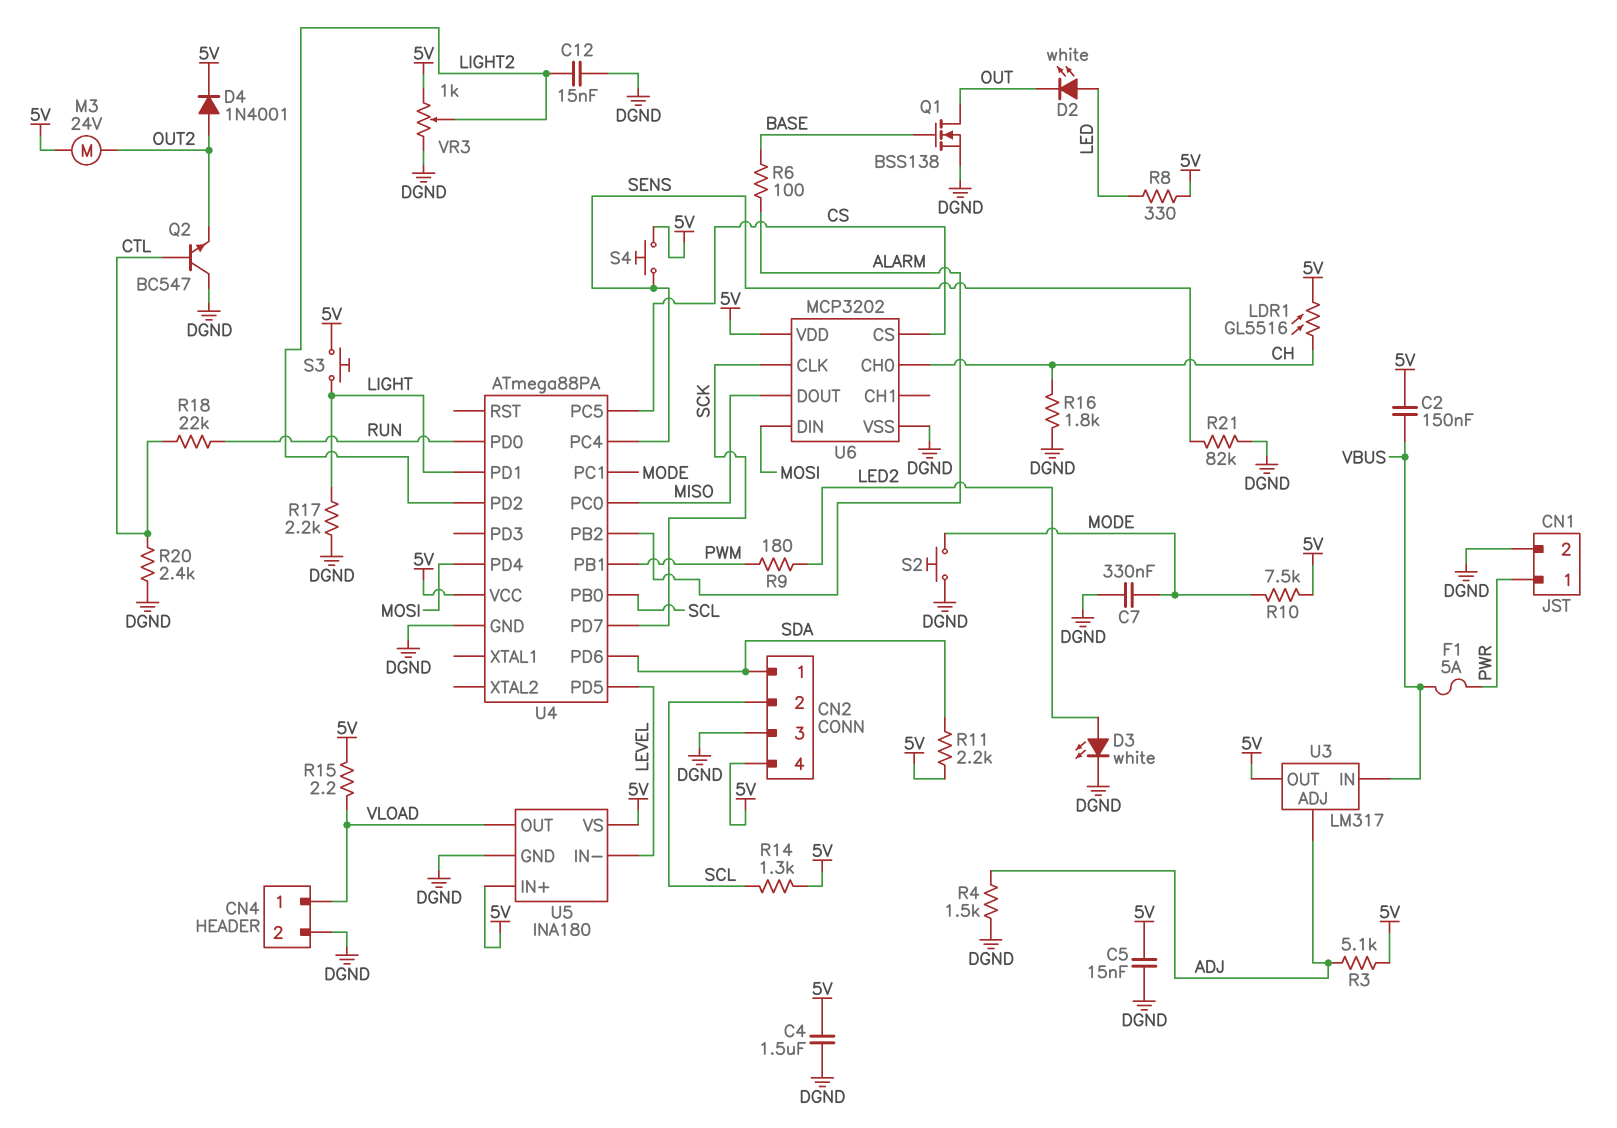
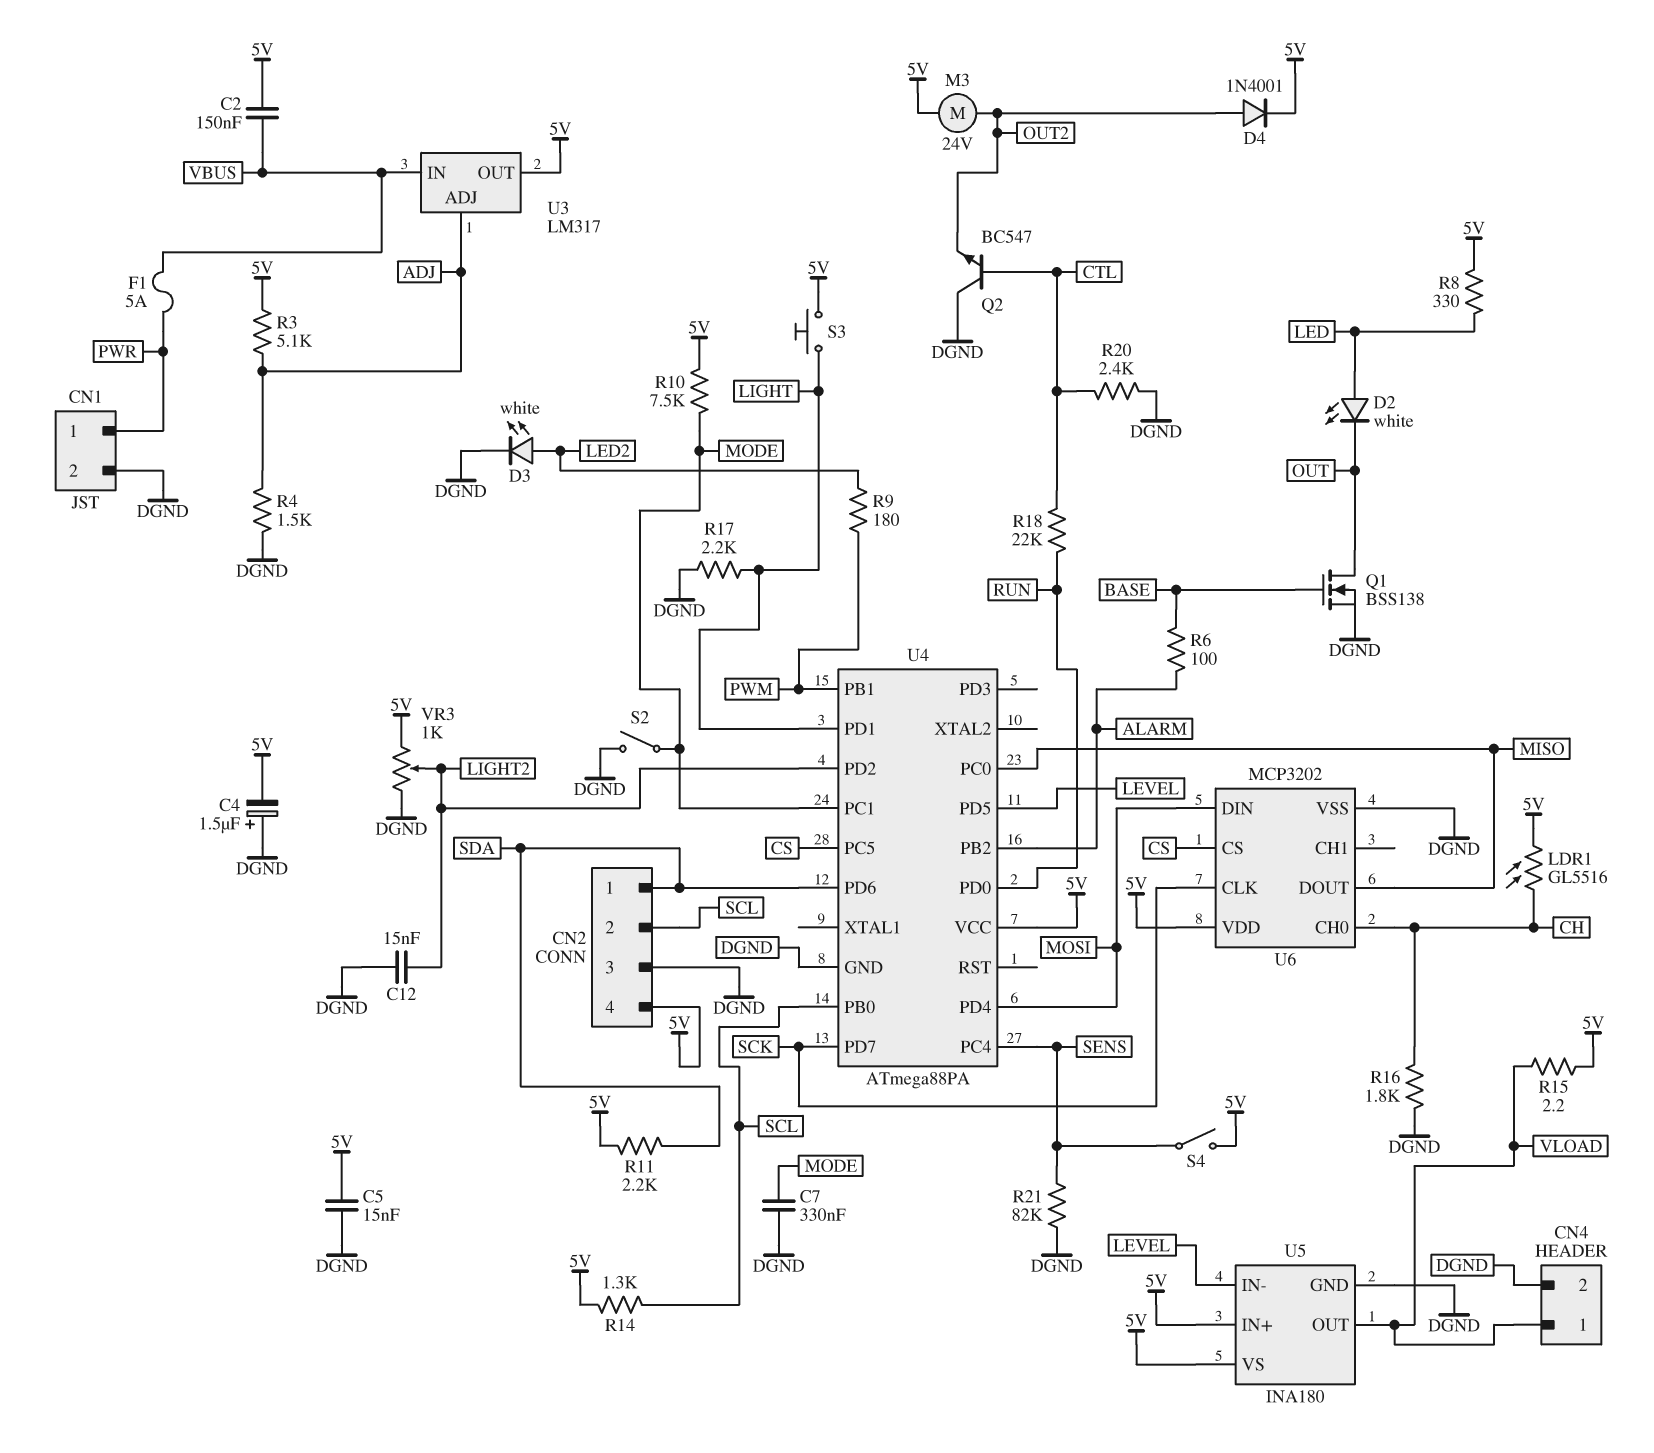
C4: 1.5uF (5V, DGND) -> 1.5uF (plus DGND, minus 5V)
S2: button (DGND, MODE) -> switch (DGND, MODE)
S4: button (5V, SENS) -> switch (5V, SENS)

